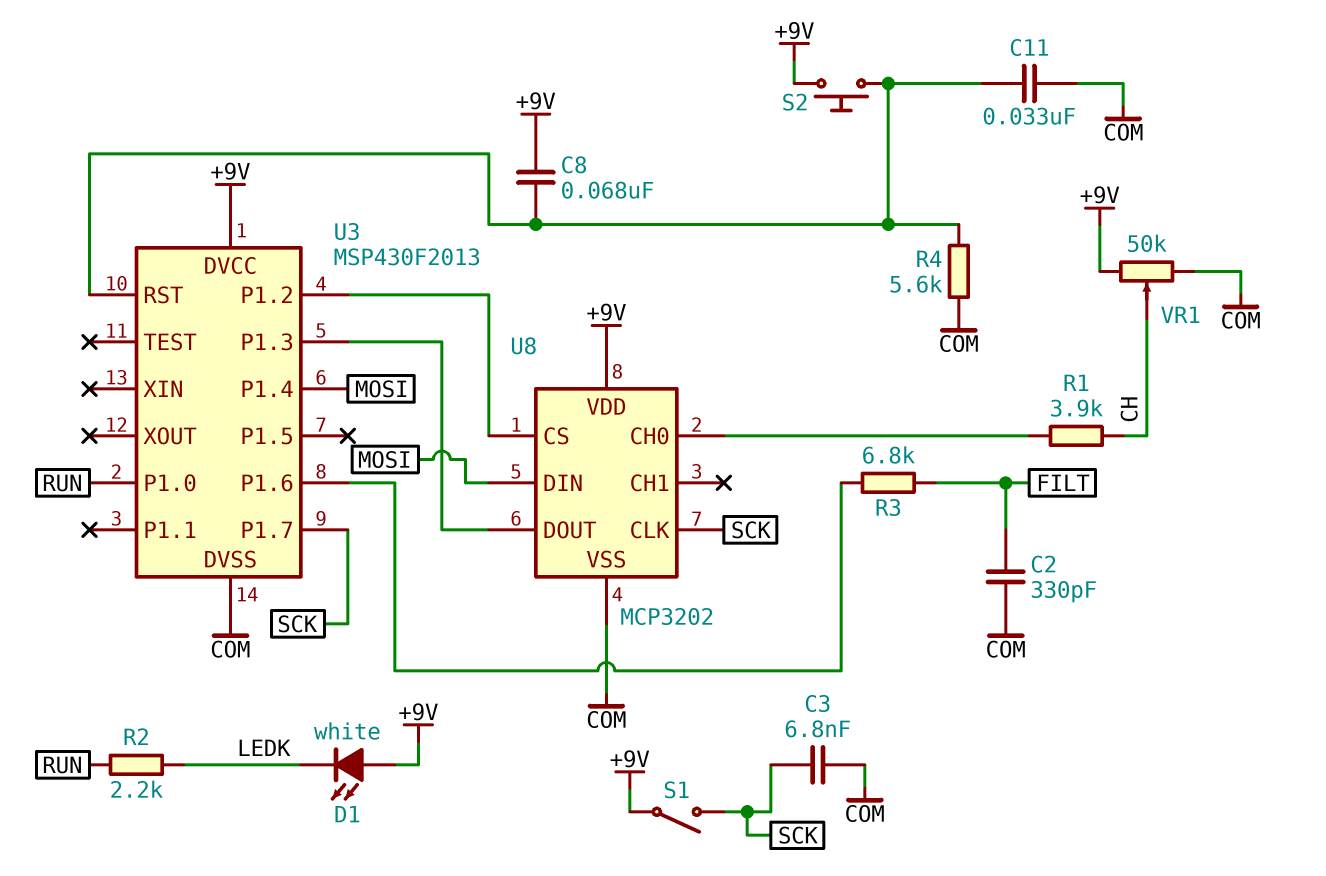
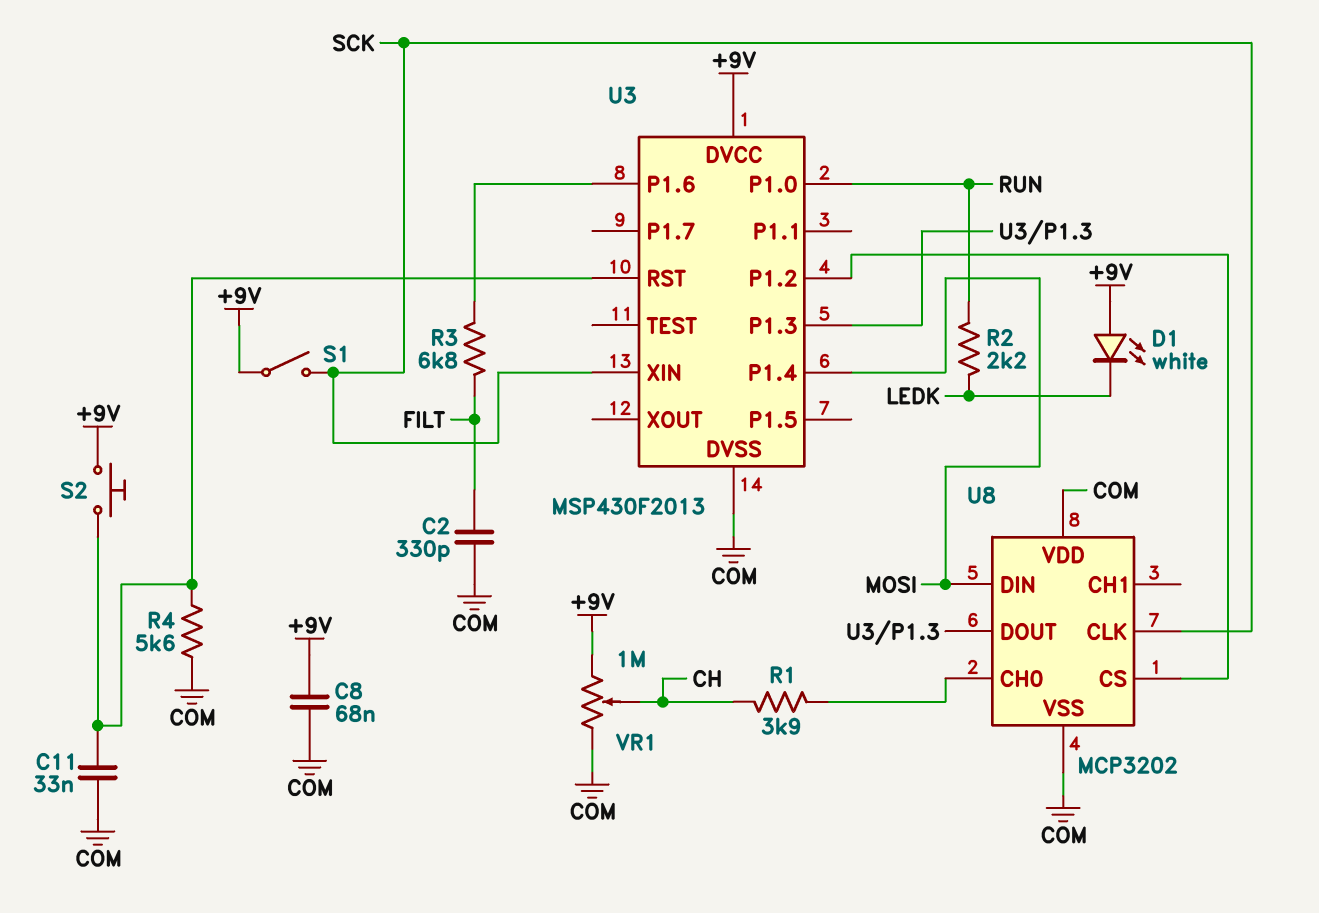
C3: 6.8nF (COM, SCK) -> none
C8: 68nF (+9V, U3/RST) -> 68nF (+9V, COM)
U3 pin P1.7: SCK -> none
U3 pin XIN: none -> SCK
U8 pin VDD: +9V -> COM
VR1: 50k (+9V, COM, wiper CH) -> 1M (+9V, COM, wiper CH)

